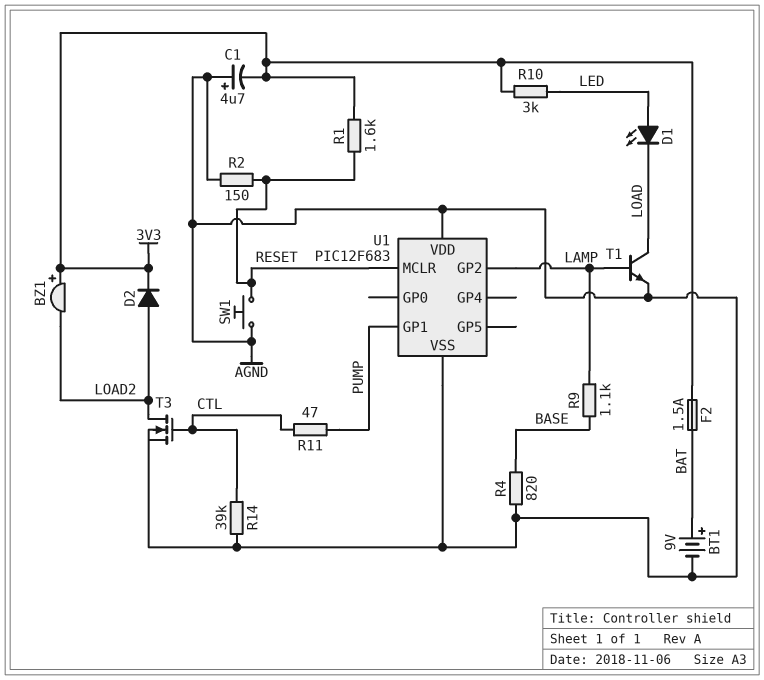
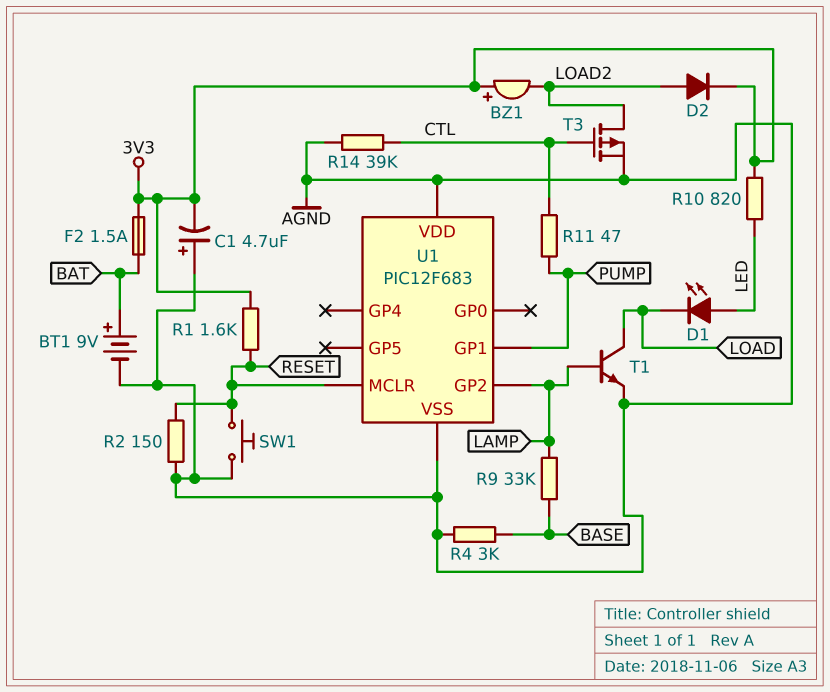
R4: 820 (AGND, BASE) -> 3k (AGND, BASE)
R9: 1.1k (BASE, LAMP) -> 33k (BASE, LAMP)
R10: 3k (3V3, LED) -> 820 (3V3, LED)
T3: NMOS (G CTL, D LOAD2, S AGND) -> PMOS (G CTL, D LOAD2, S AGND)

